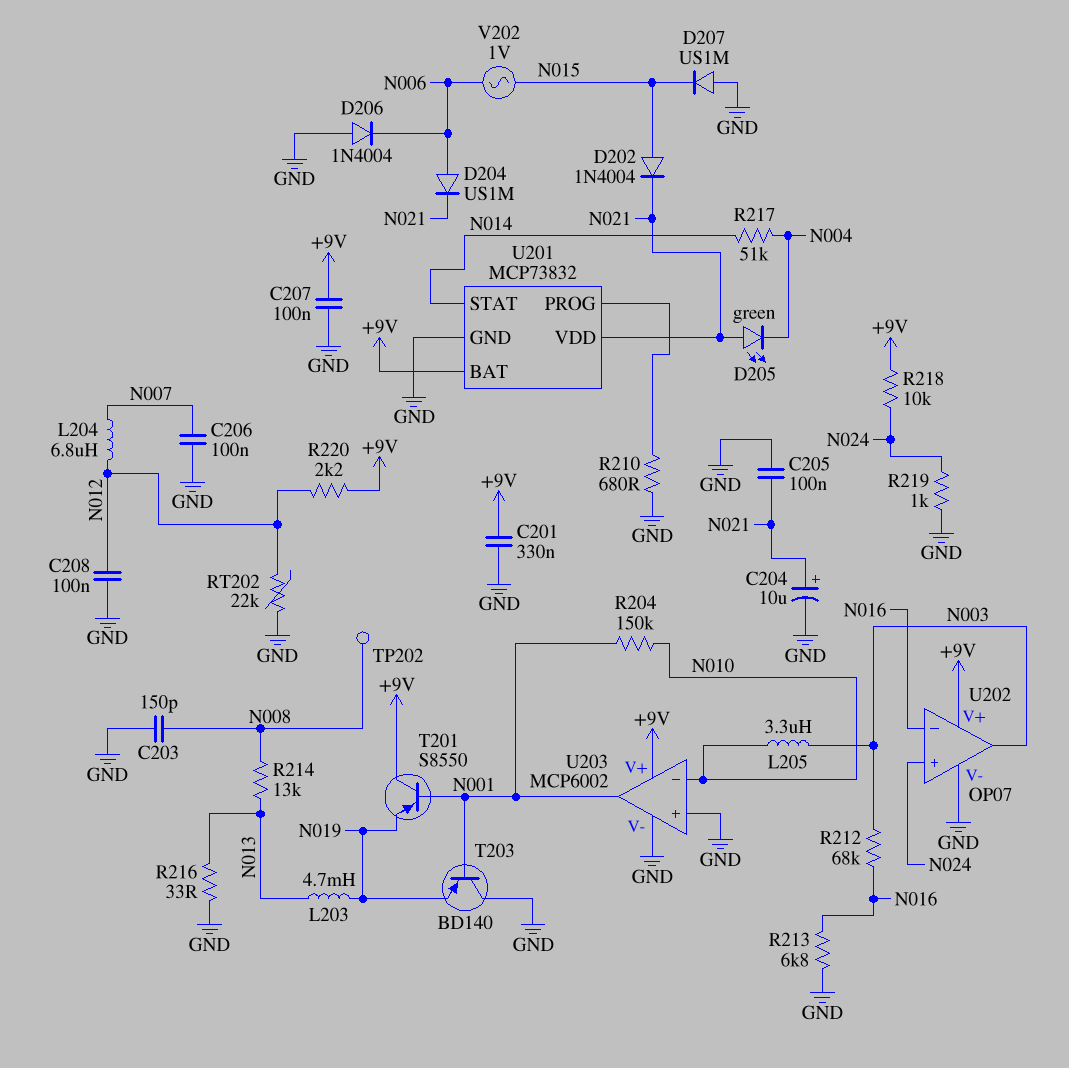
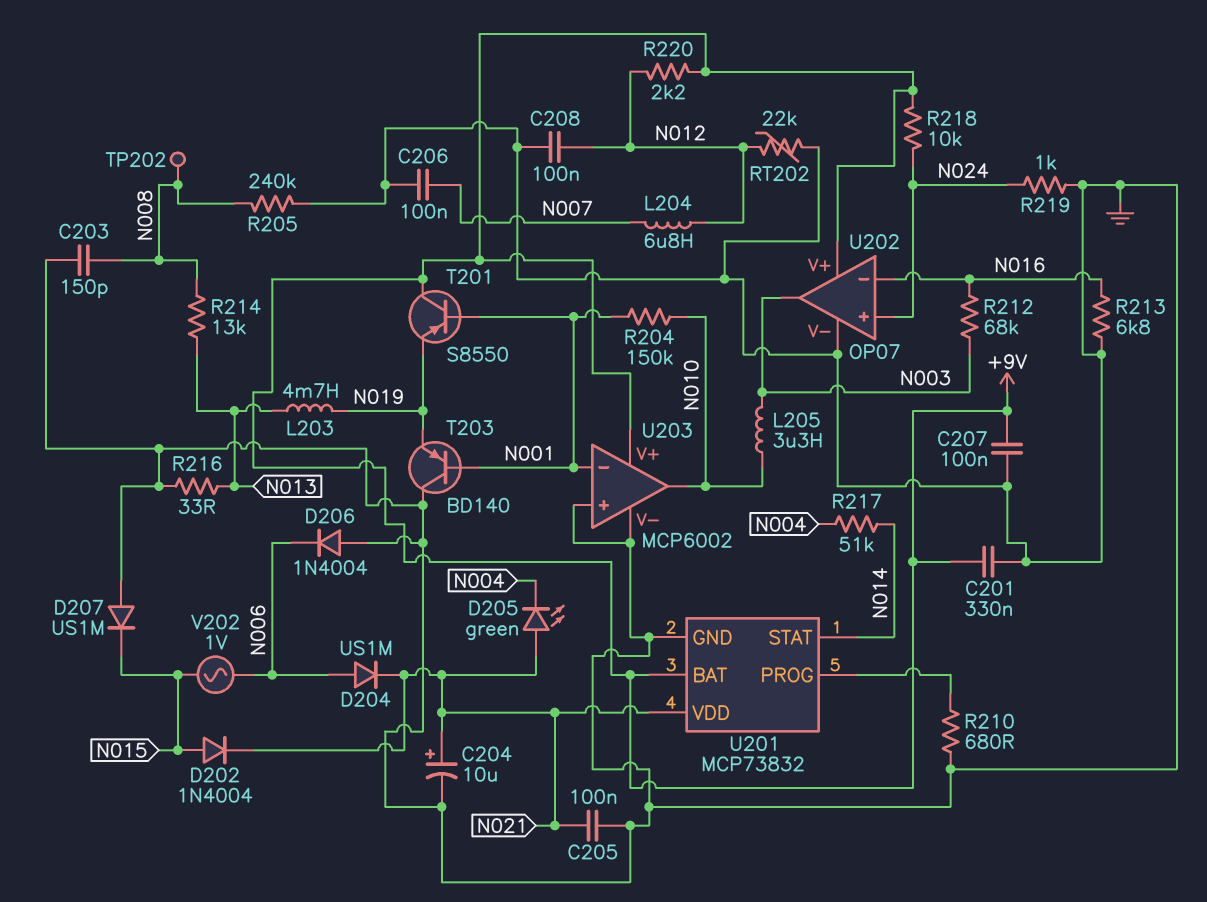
R205: none -> 240k (GND, N008)
U203 pin in-: N010 -> N001
U203 pin out: N001 -> N010

